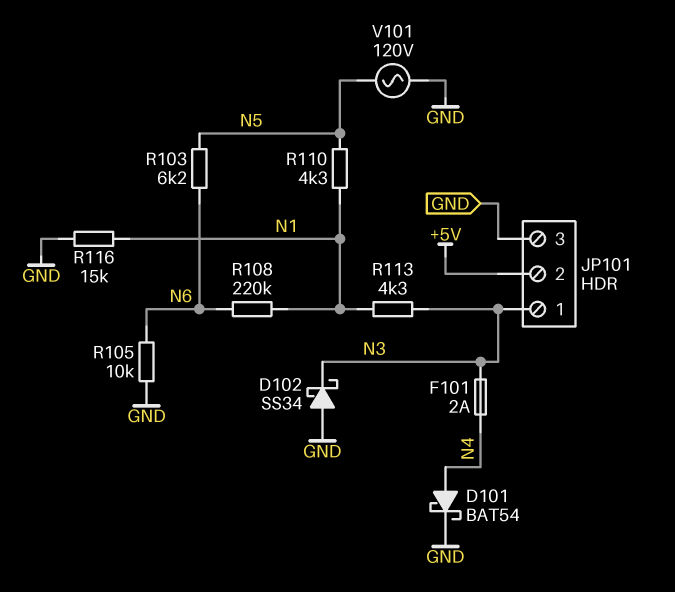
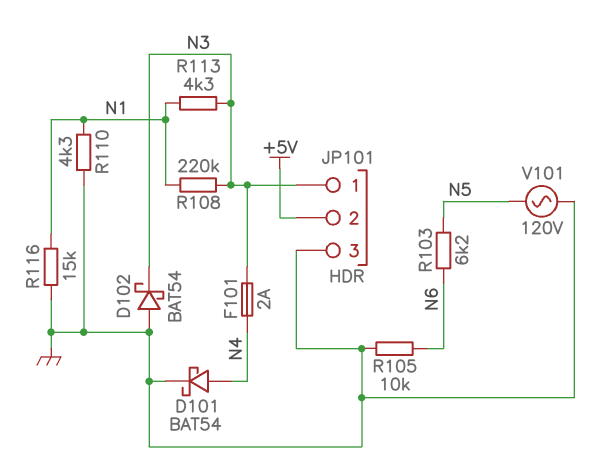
D102: schottky SS34 (A GND, K N3) -> schottky BAT54 (A GND, K N3)
R108: 220k (N1, N6) -> 220k (N1, N3)
R110: 4.3k (N1, N5) -> 4.3k (GND, N1)

